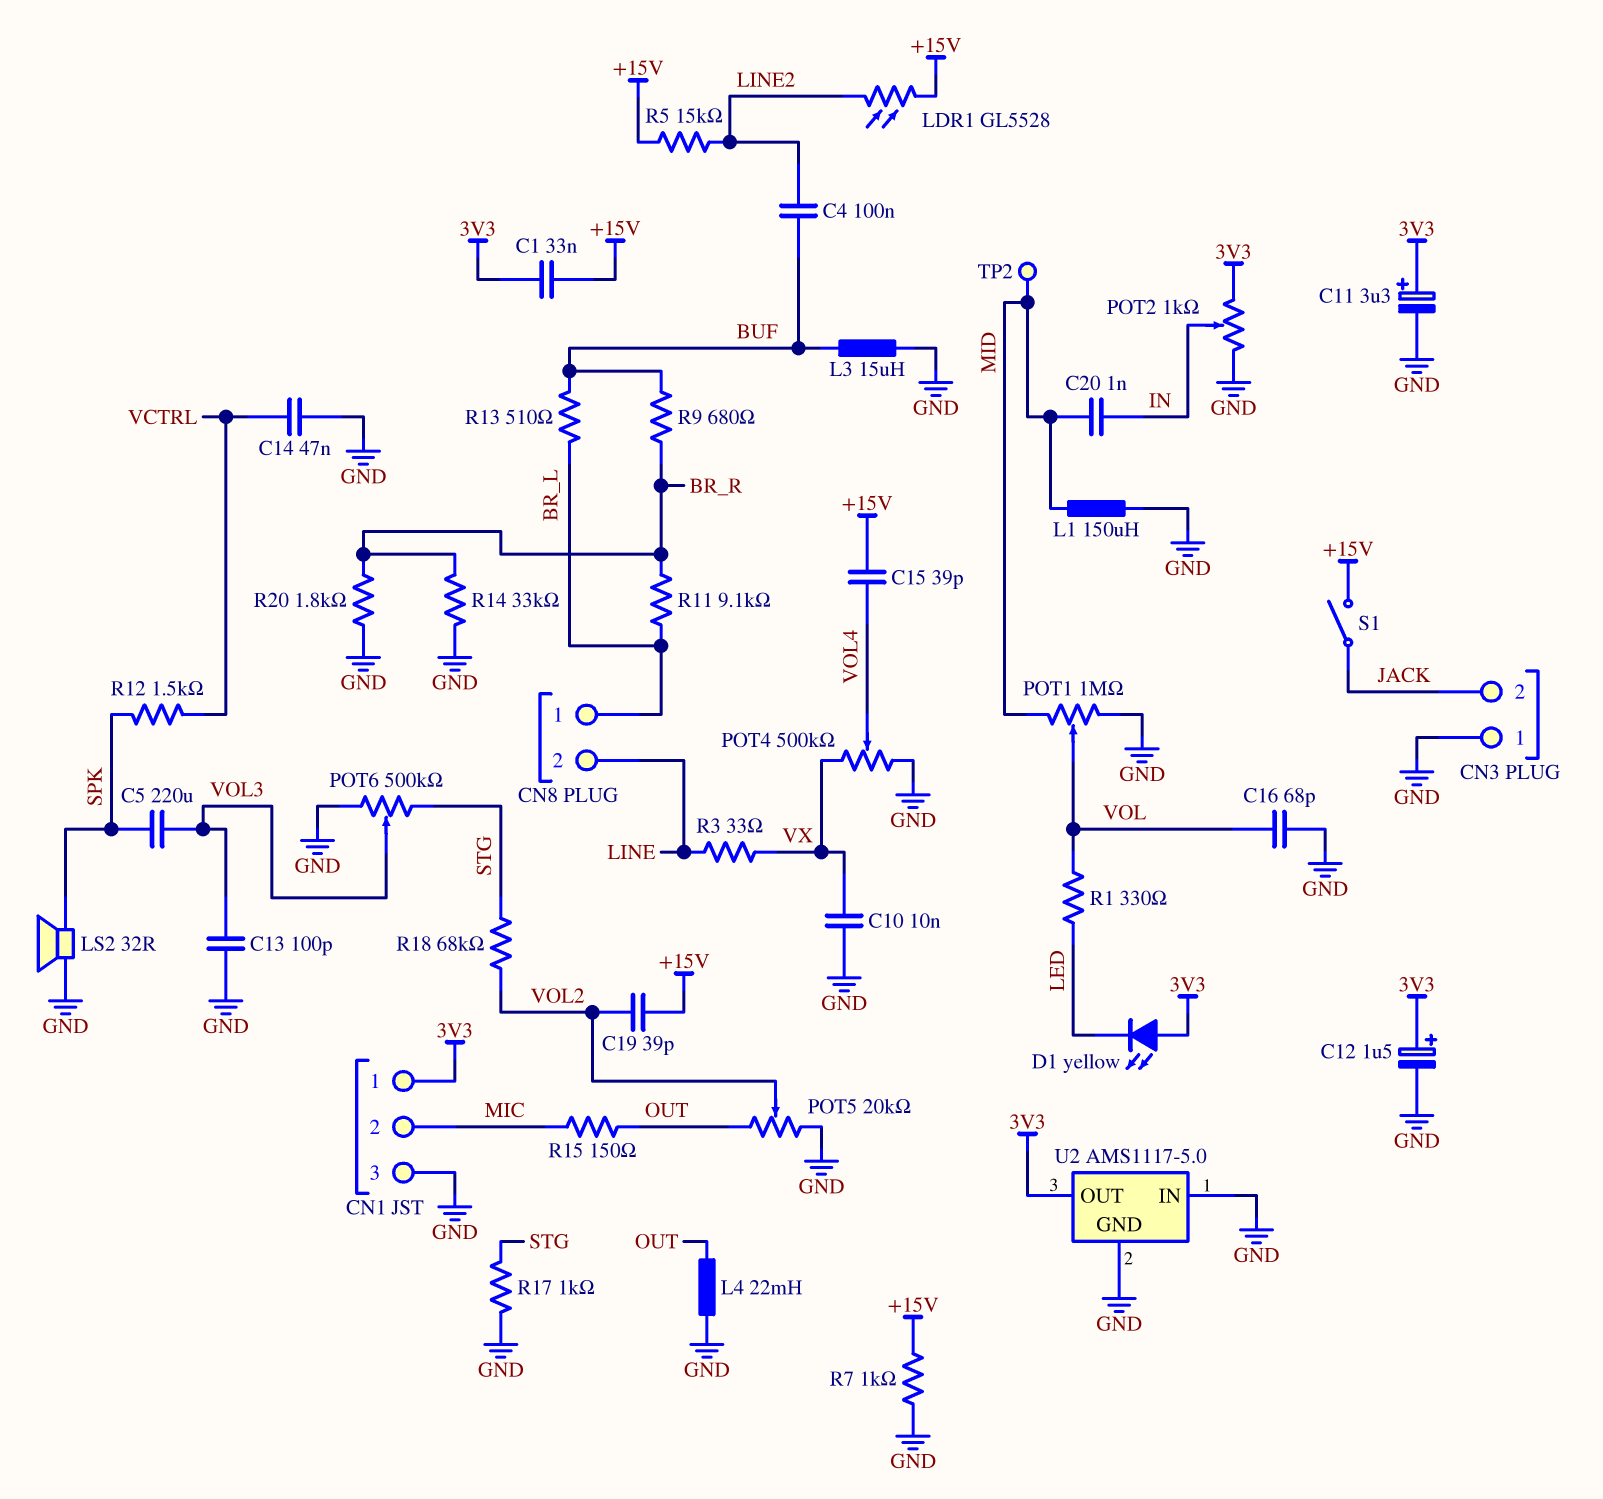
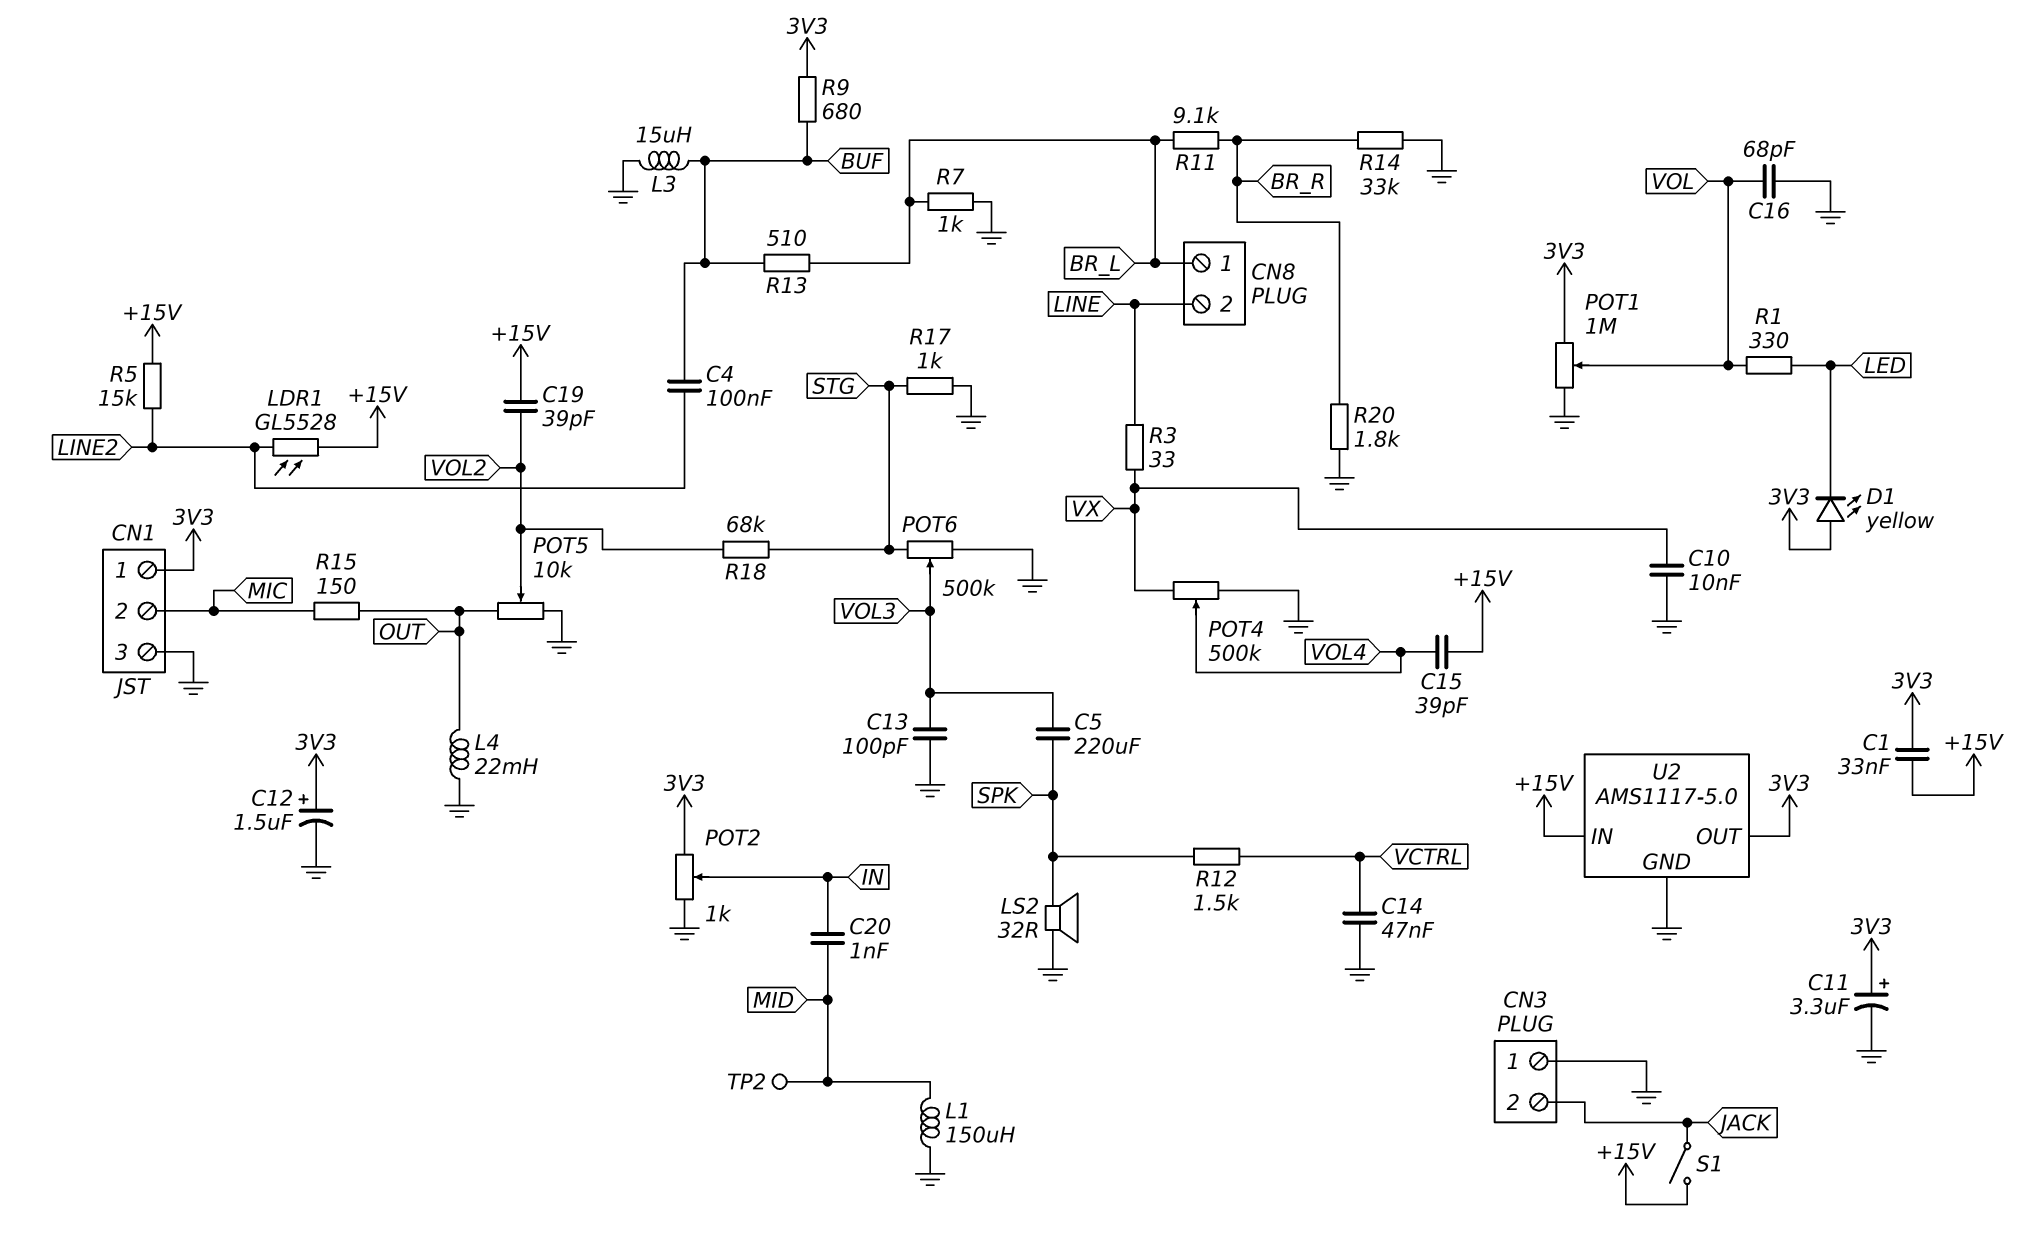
POT1: 1M (GND, MID, wiper VOL) -> 1M (3V3, GND, wiper VOL)
POT5: 20k (GND, OUT, wiper VOL2) -> 10k (GND, OUT, wiper VOL2)
R7: 1k (+15V, GND) -> 1k (BR_L, GND)
R9: 680 (BR_R, BUF) -> 680 (3V3, BUF)
U2 pin IN: GND -> +15V

